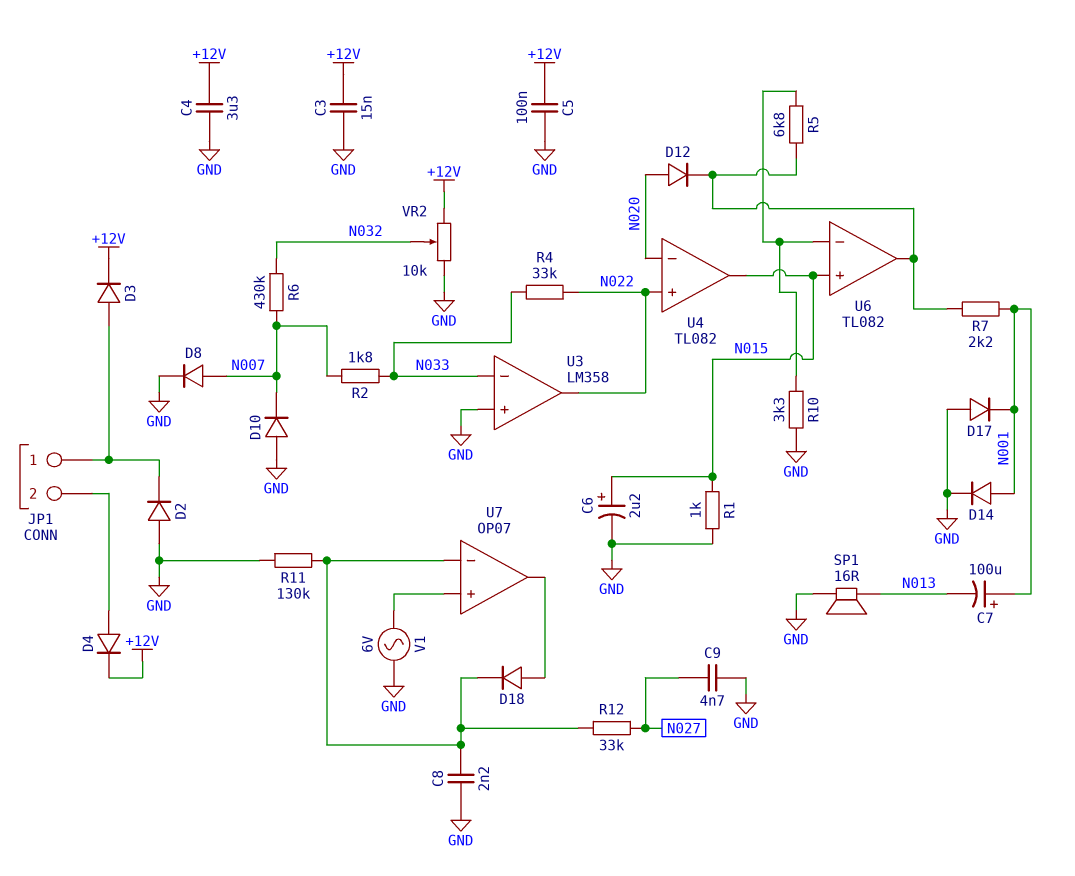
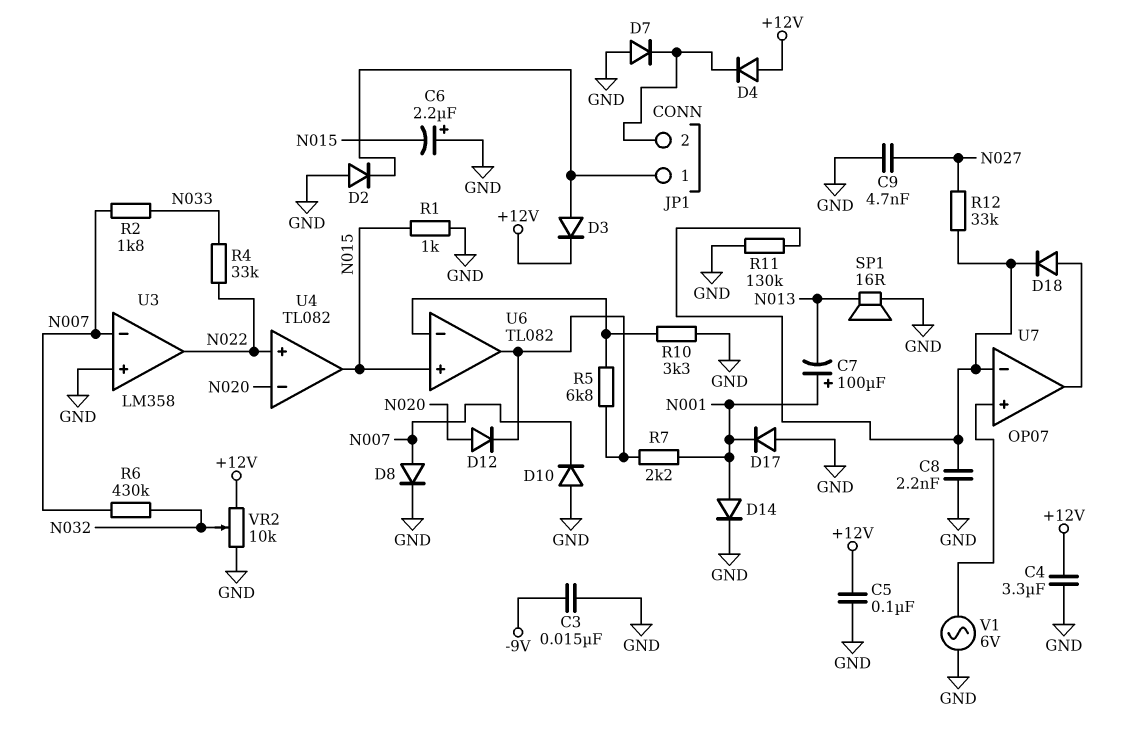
C3: 15nF (+12V, GND) -> 15nF (-9V, GND)
C6: 2.2uF (plus N015, minus GND) -> 2.2uF (plus GND, minus N015)
D4: diode (A JP1/2, K +12V) -> diode (A +12V, K JP1/2)
D7: none -> diode (A GND, K JP1/2)
U3 pin in-: N033 -> N007

